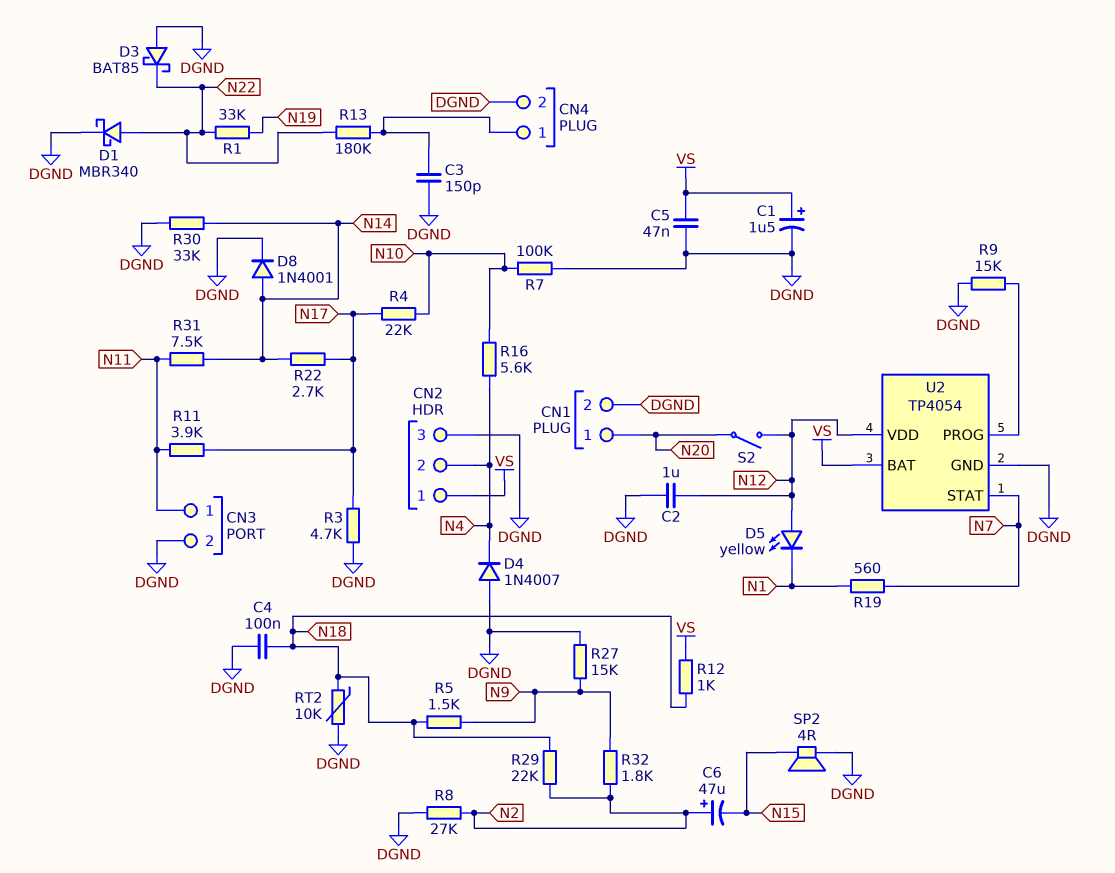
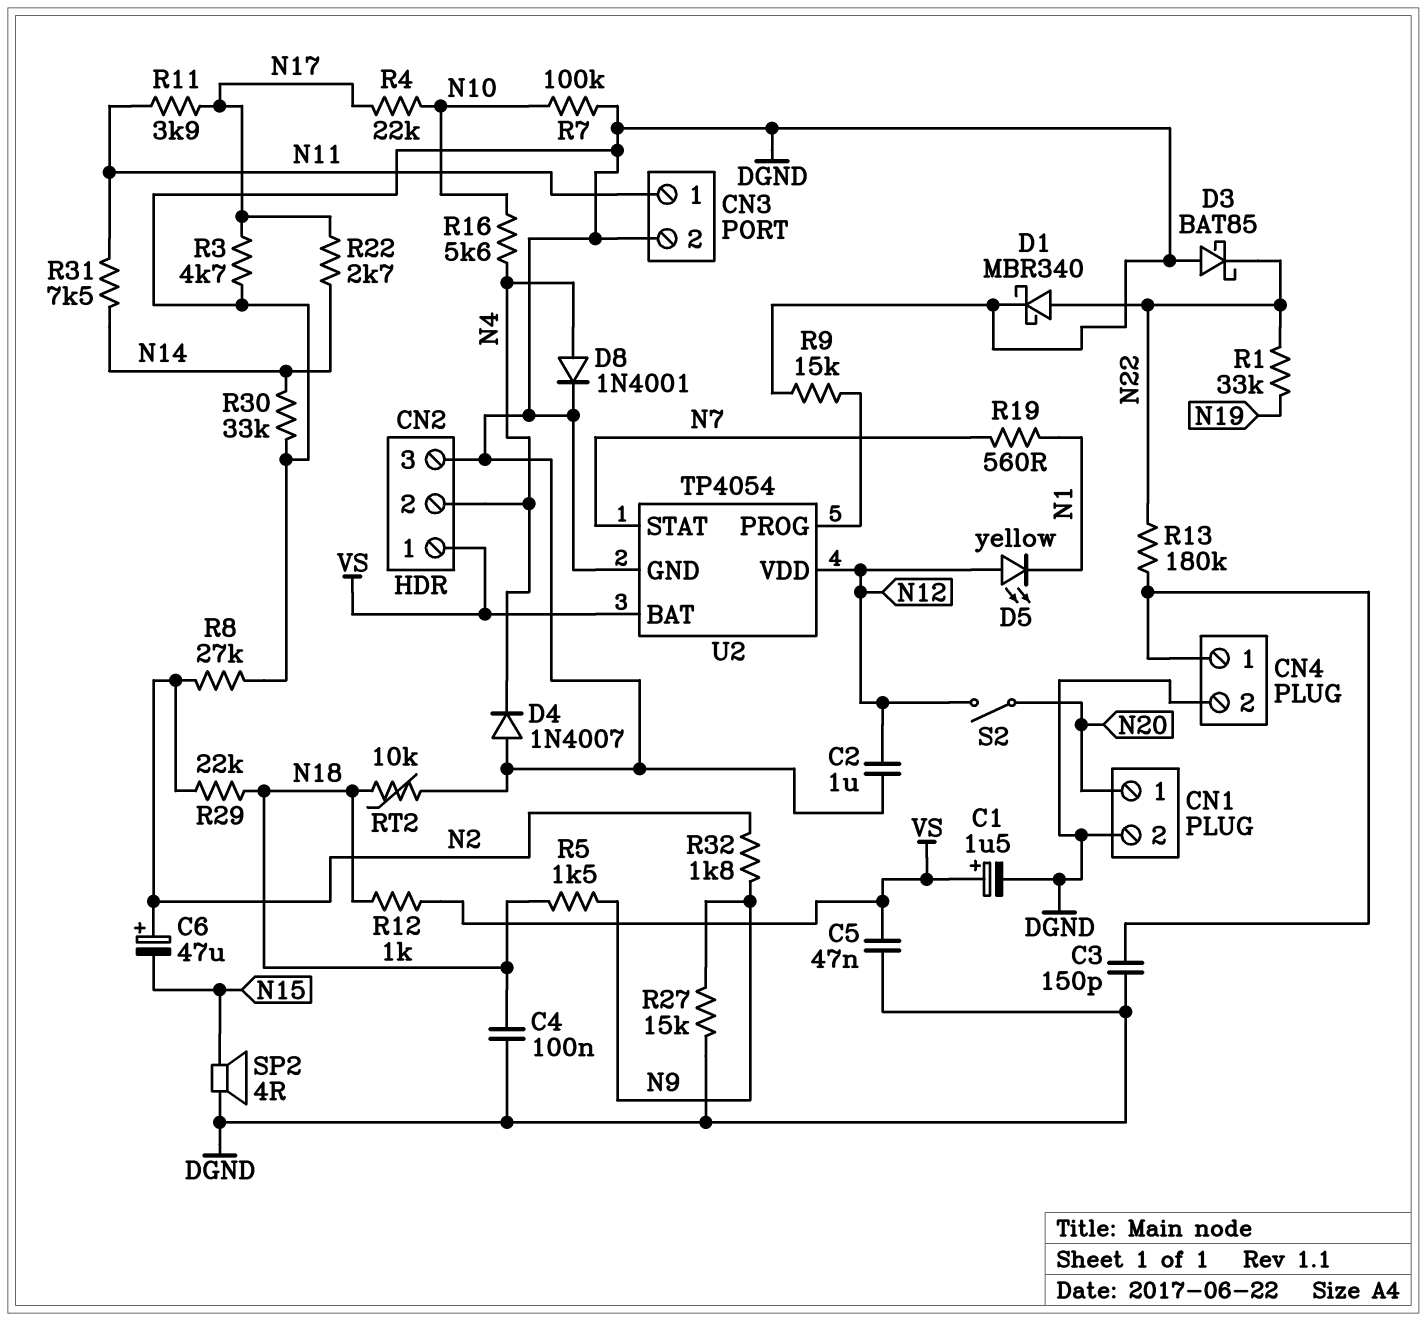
D8: diode 1N4001 (A N14, K DGND) -> diode 1N4001 (A N4, K DGND)

